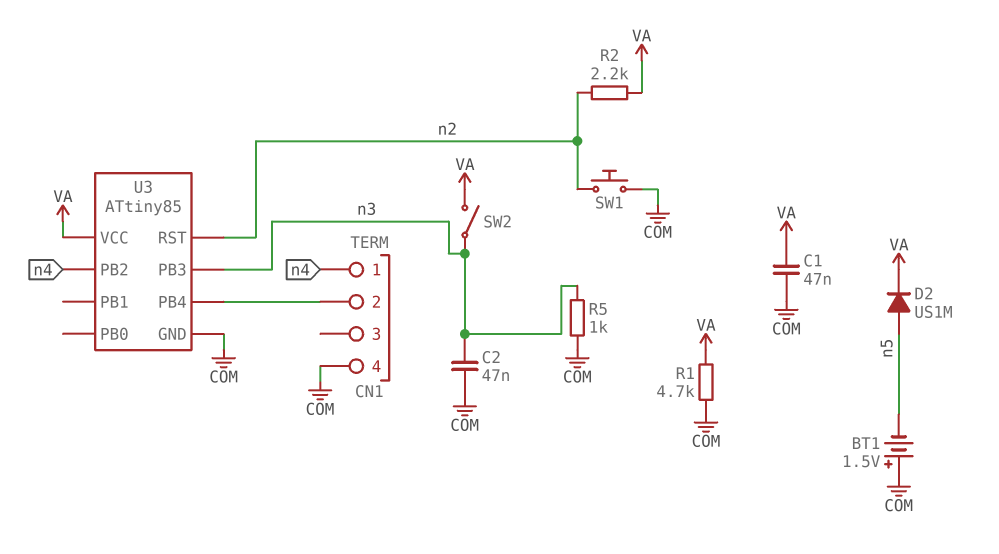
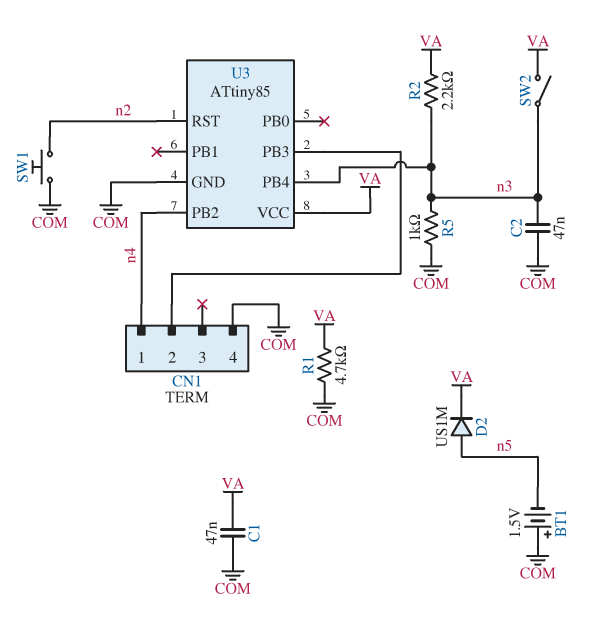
R2: 2.2k (VA, n2) -> 2.2k (VA, n3)
U3 pin PB3: n3 -> CN1/2
U3 pin PB4: CN1/2 -> n3

